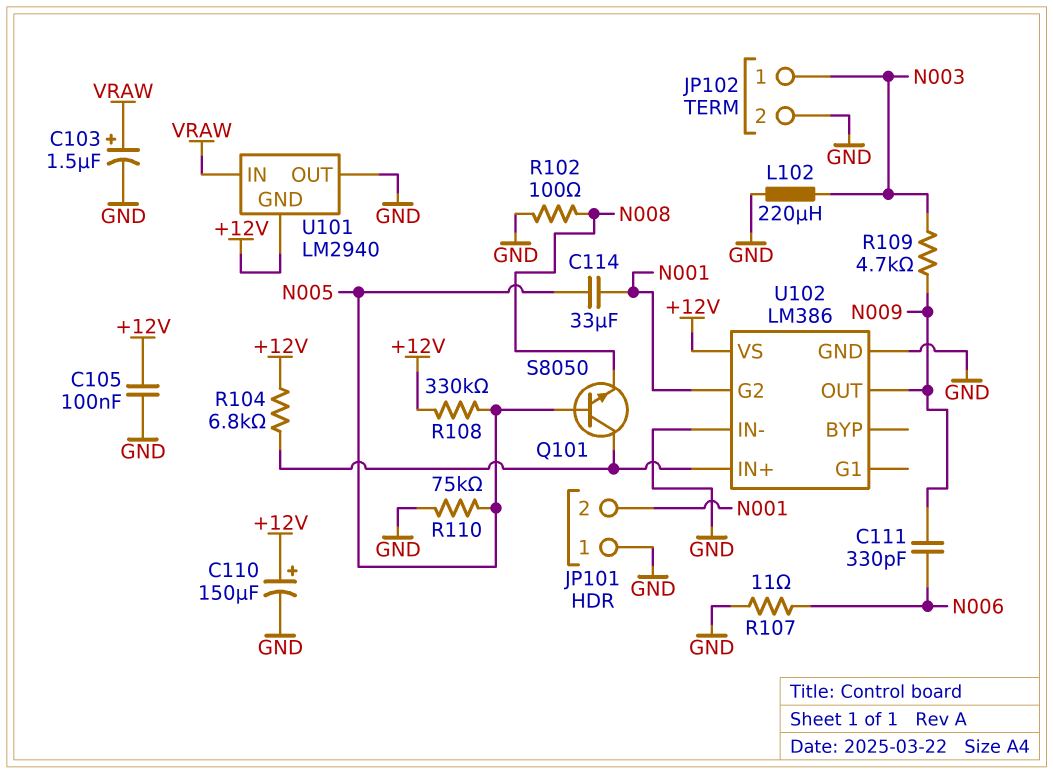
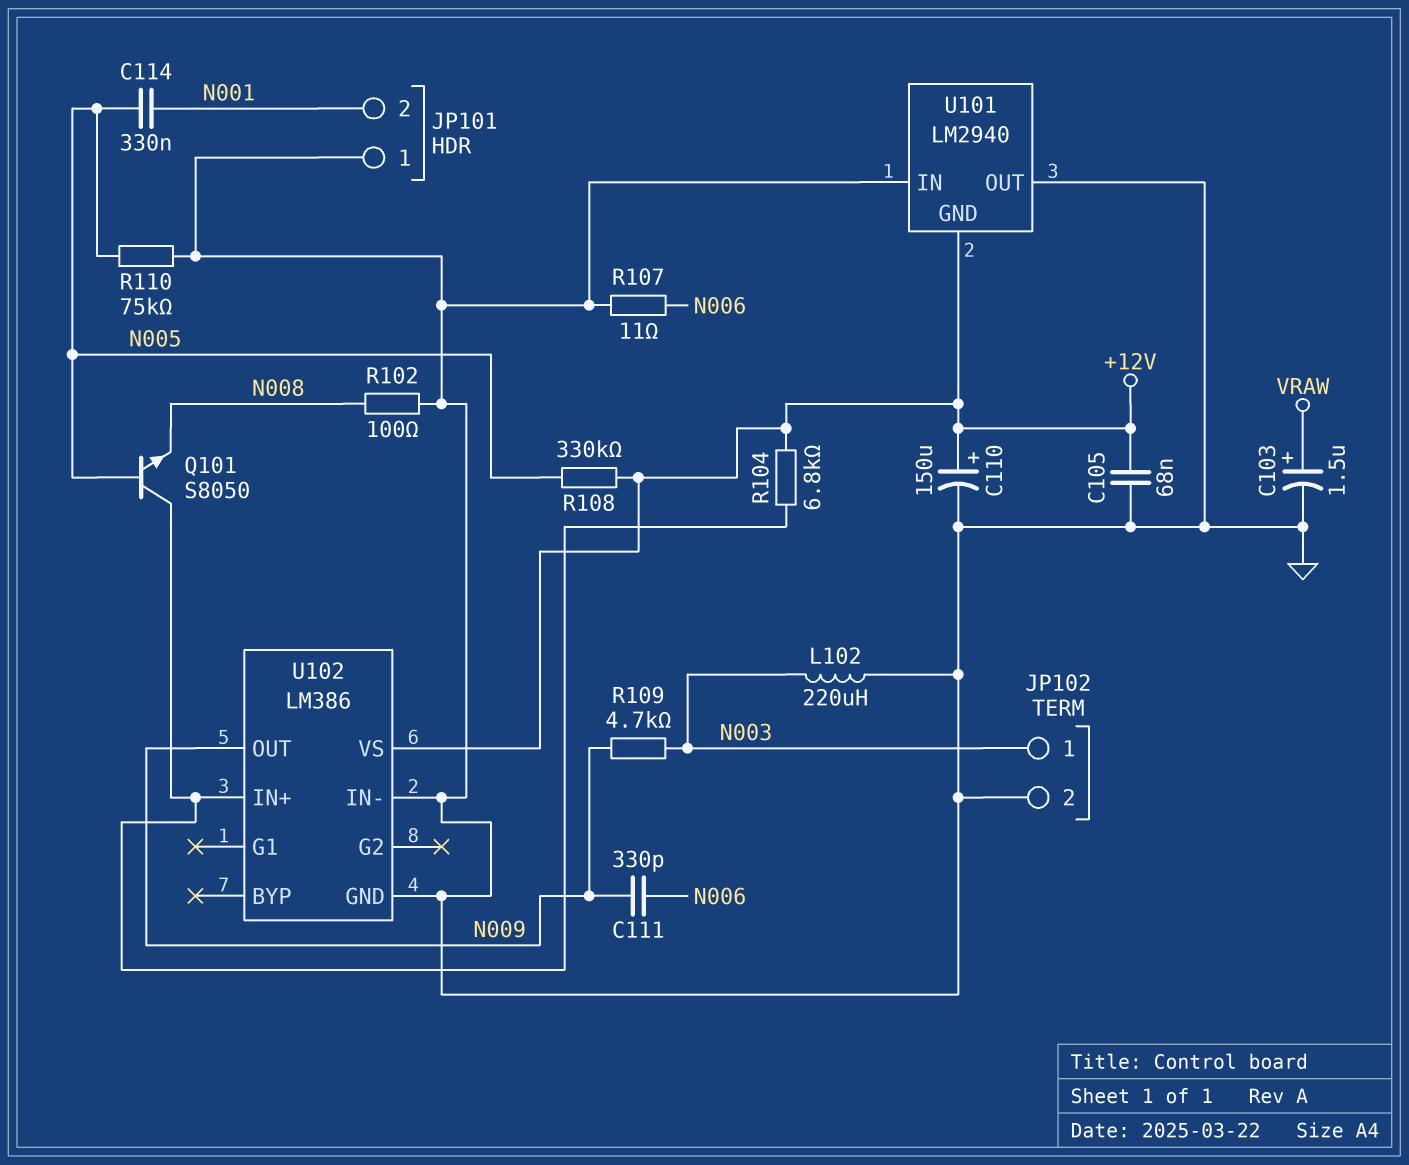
C105: 100nF (+12V, GND) -> 68nF (+12V, GND)
C114: 33uF (N001, N005) -> 330nF (N001, N005)
U101 pin IN: VRAW -> GND
U102 pin G2: N001 -> none

